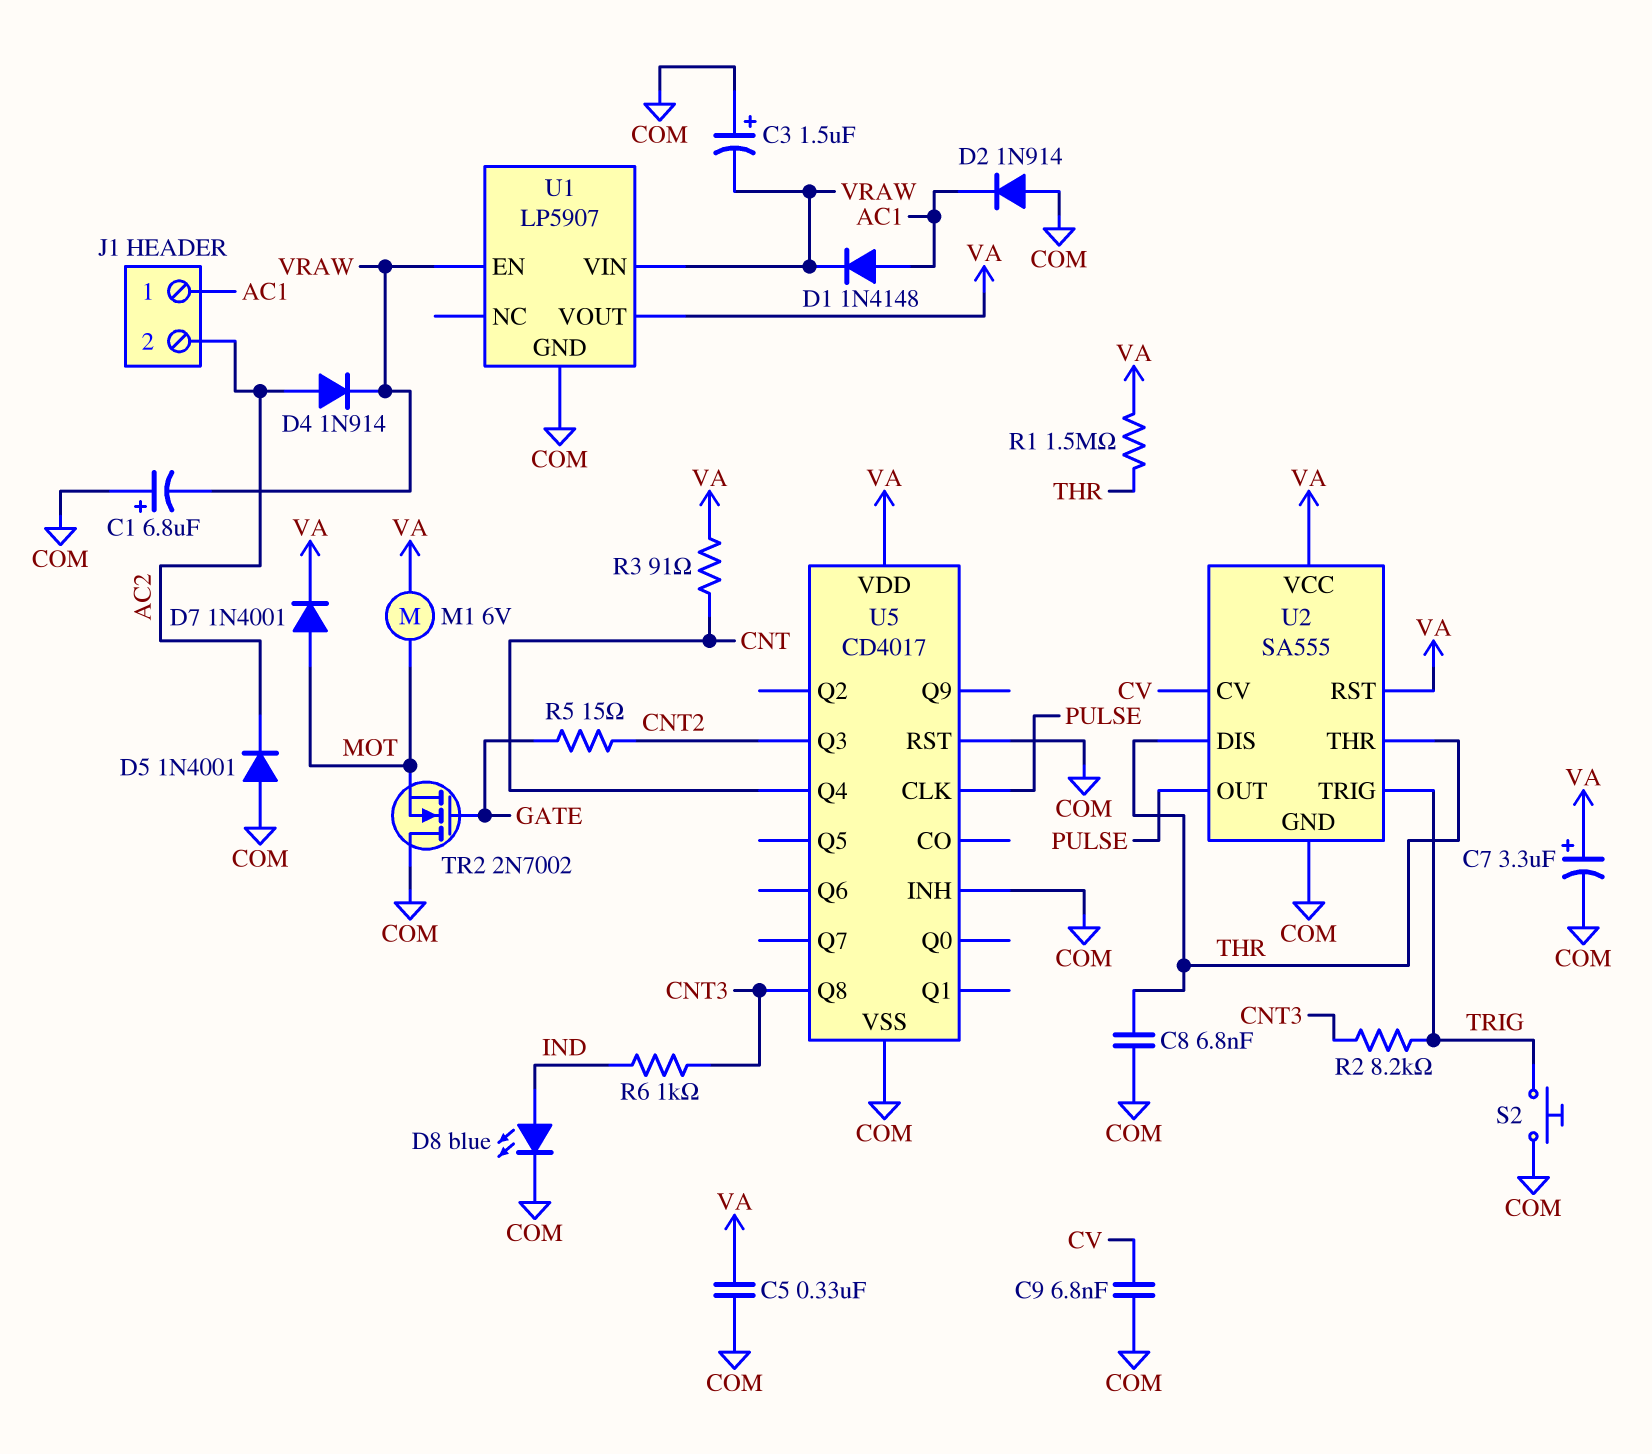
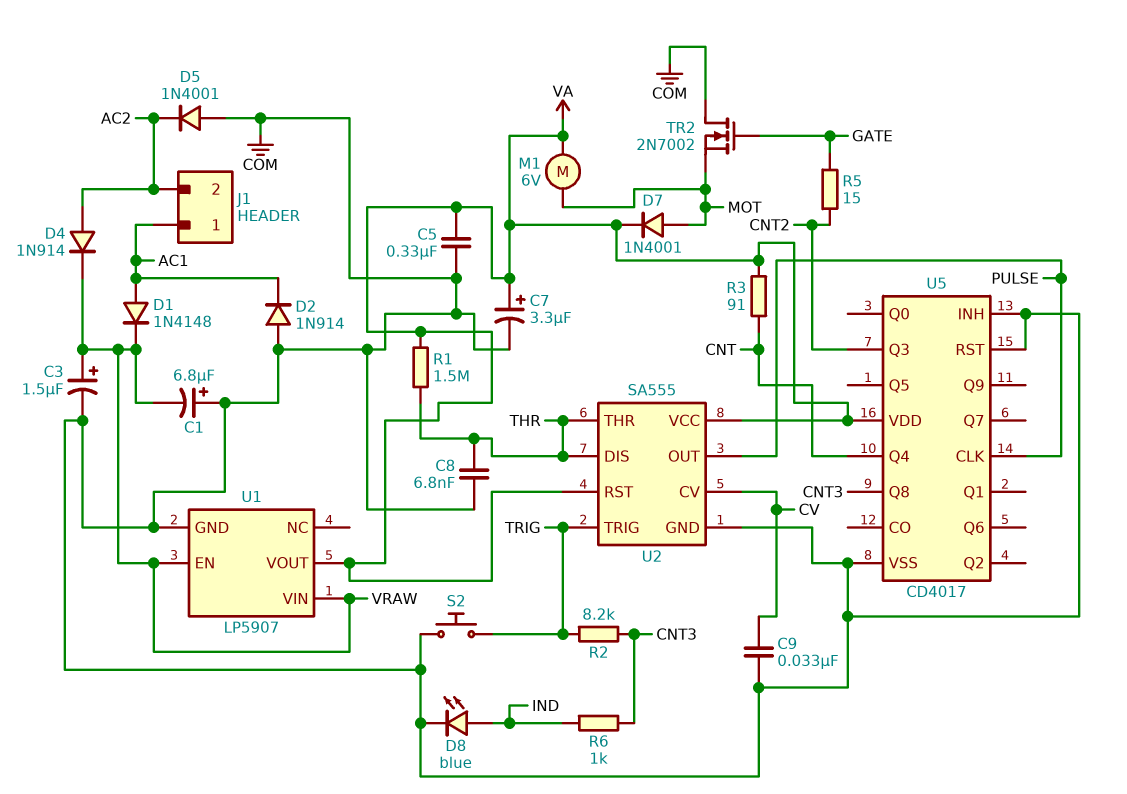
C3: 1.5uF (plus COM, minus VRAW) -> 1.5uF (plus VRAW, minus COM)
C9: 6.8nF (COM, CV) -> 33nF (COM, CV)

